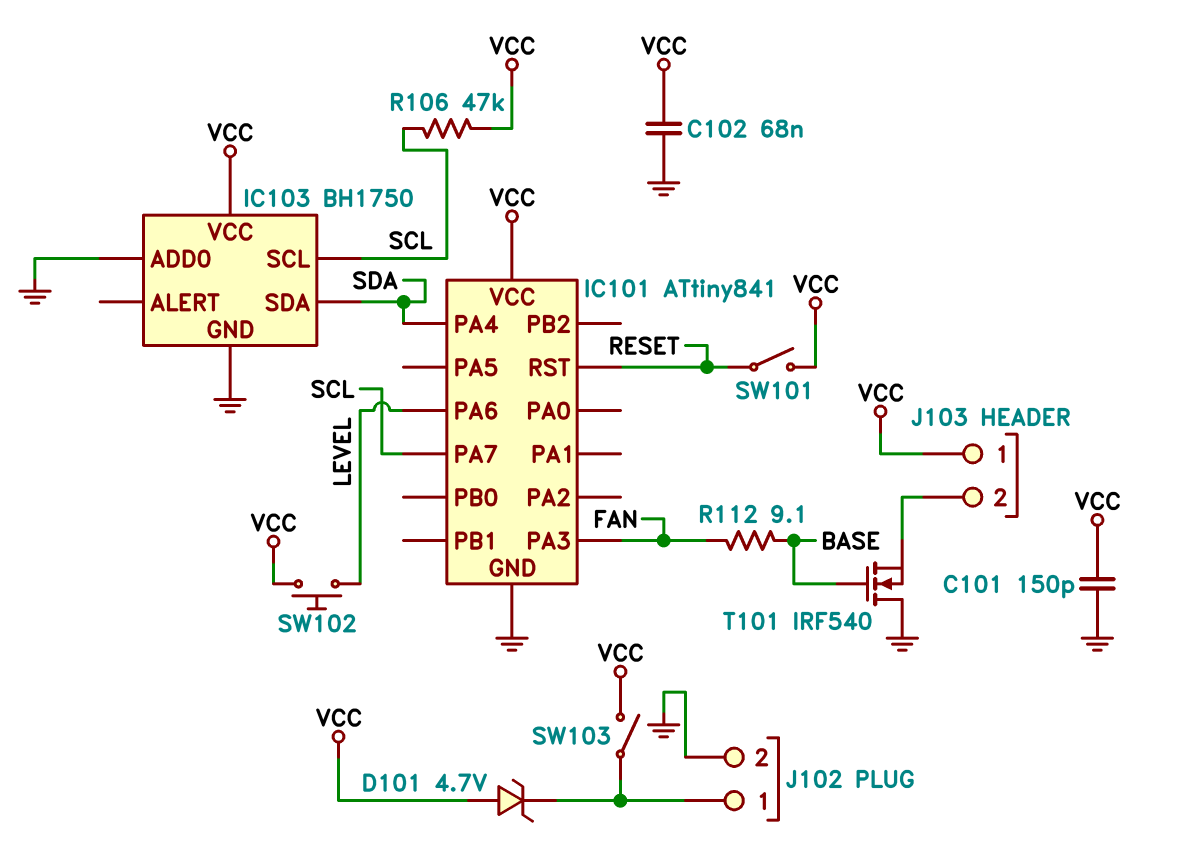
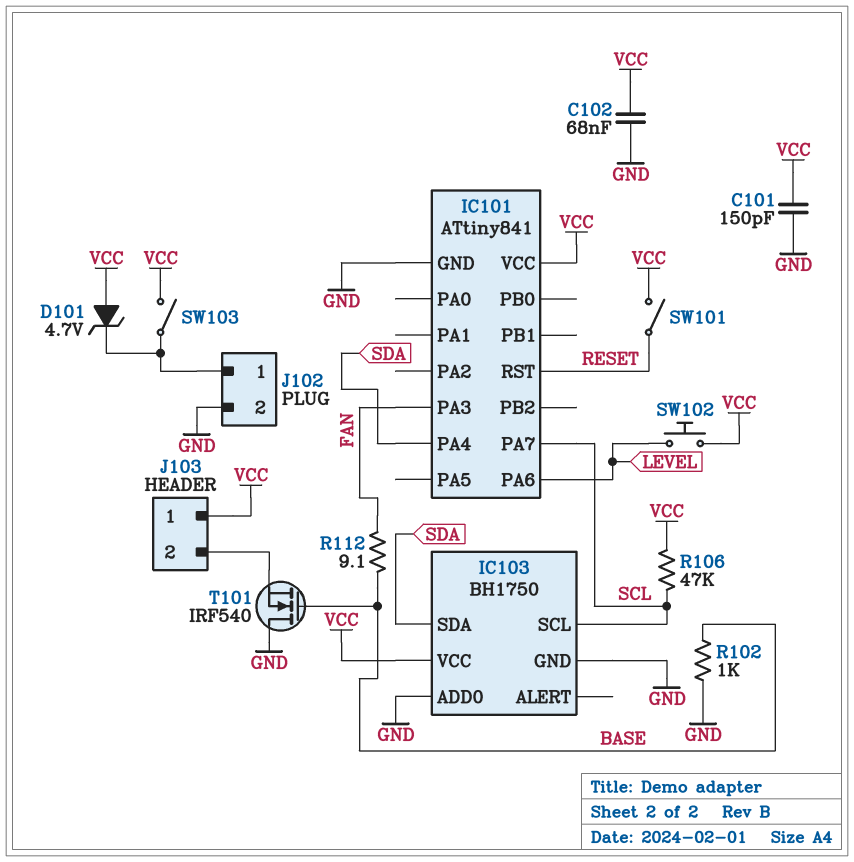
R102: none -> 1k (BASE, GND)

